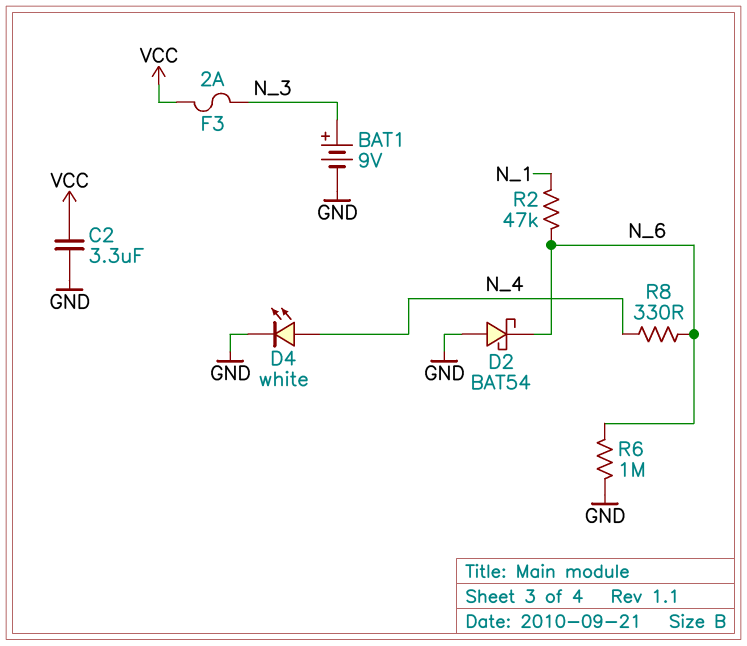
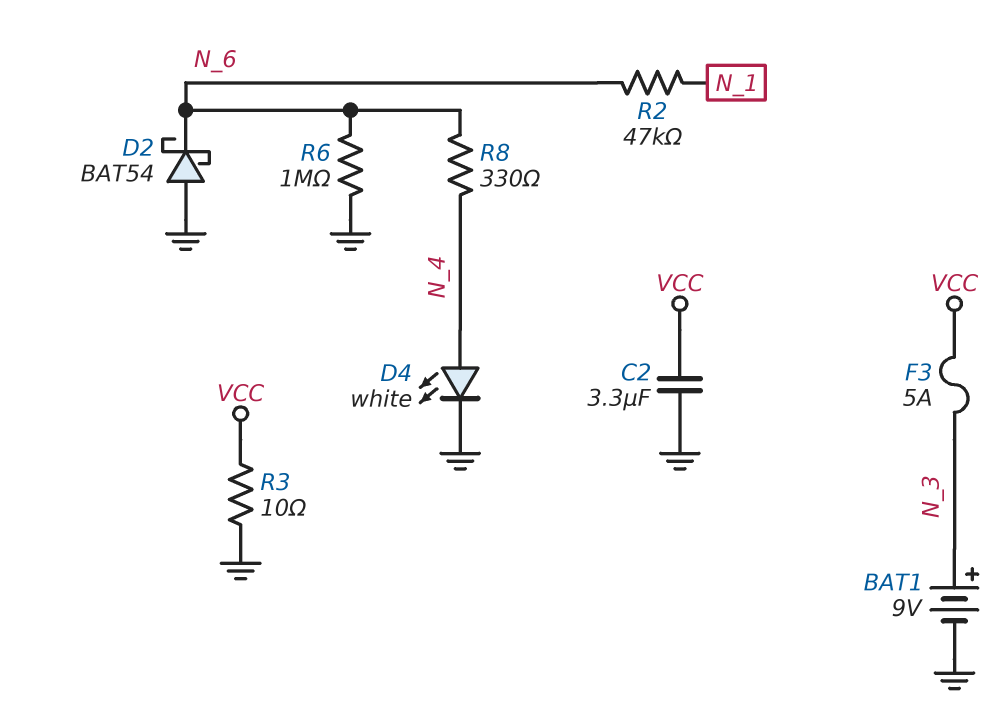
F3: 2A (N_3, VCC) -> 5A (N_3, VCC)
R3: none -> 10 (GND, VCC)

